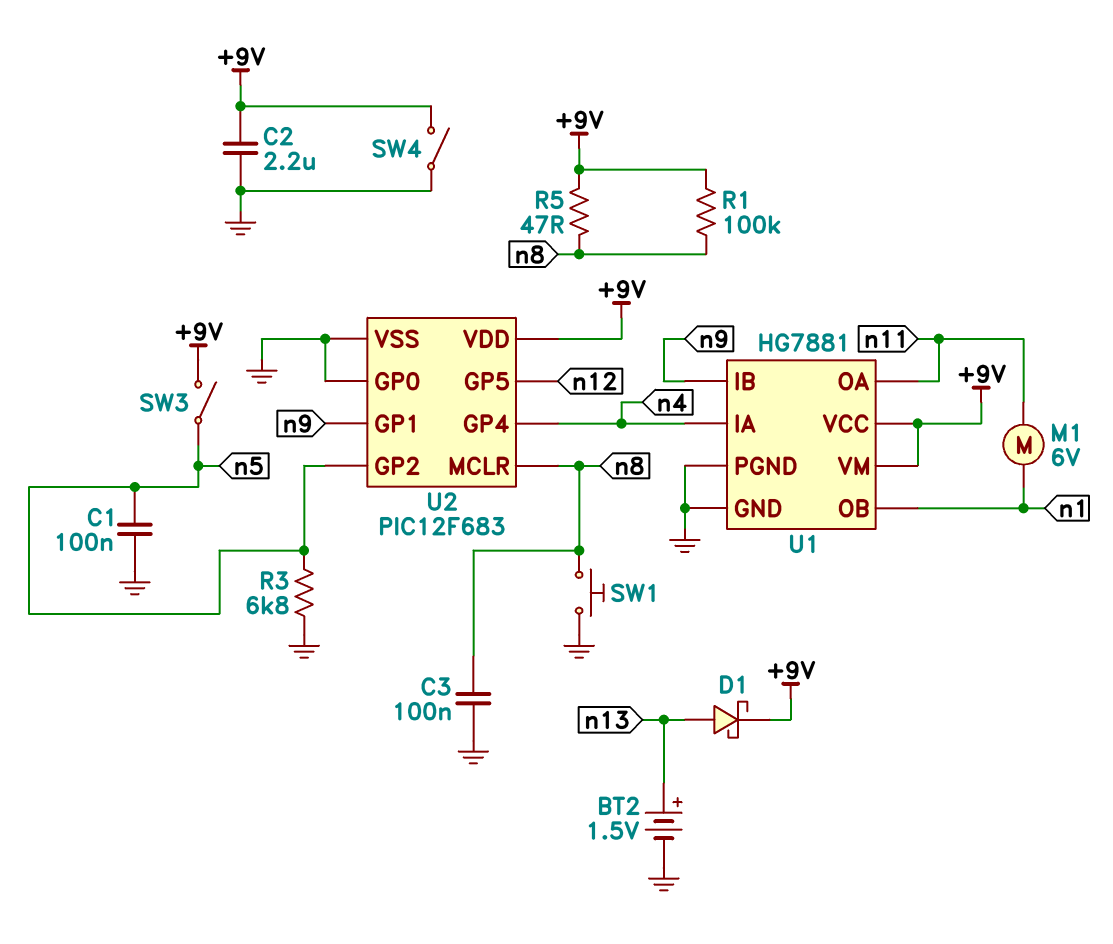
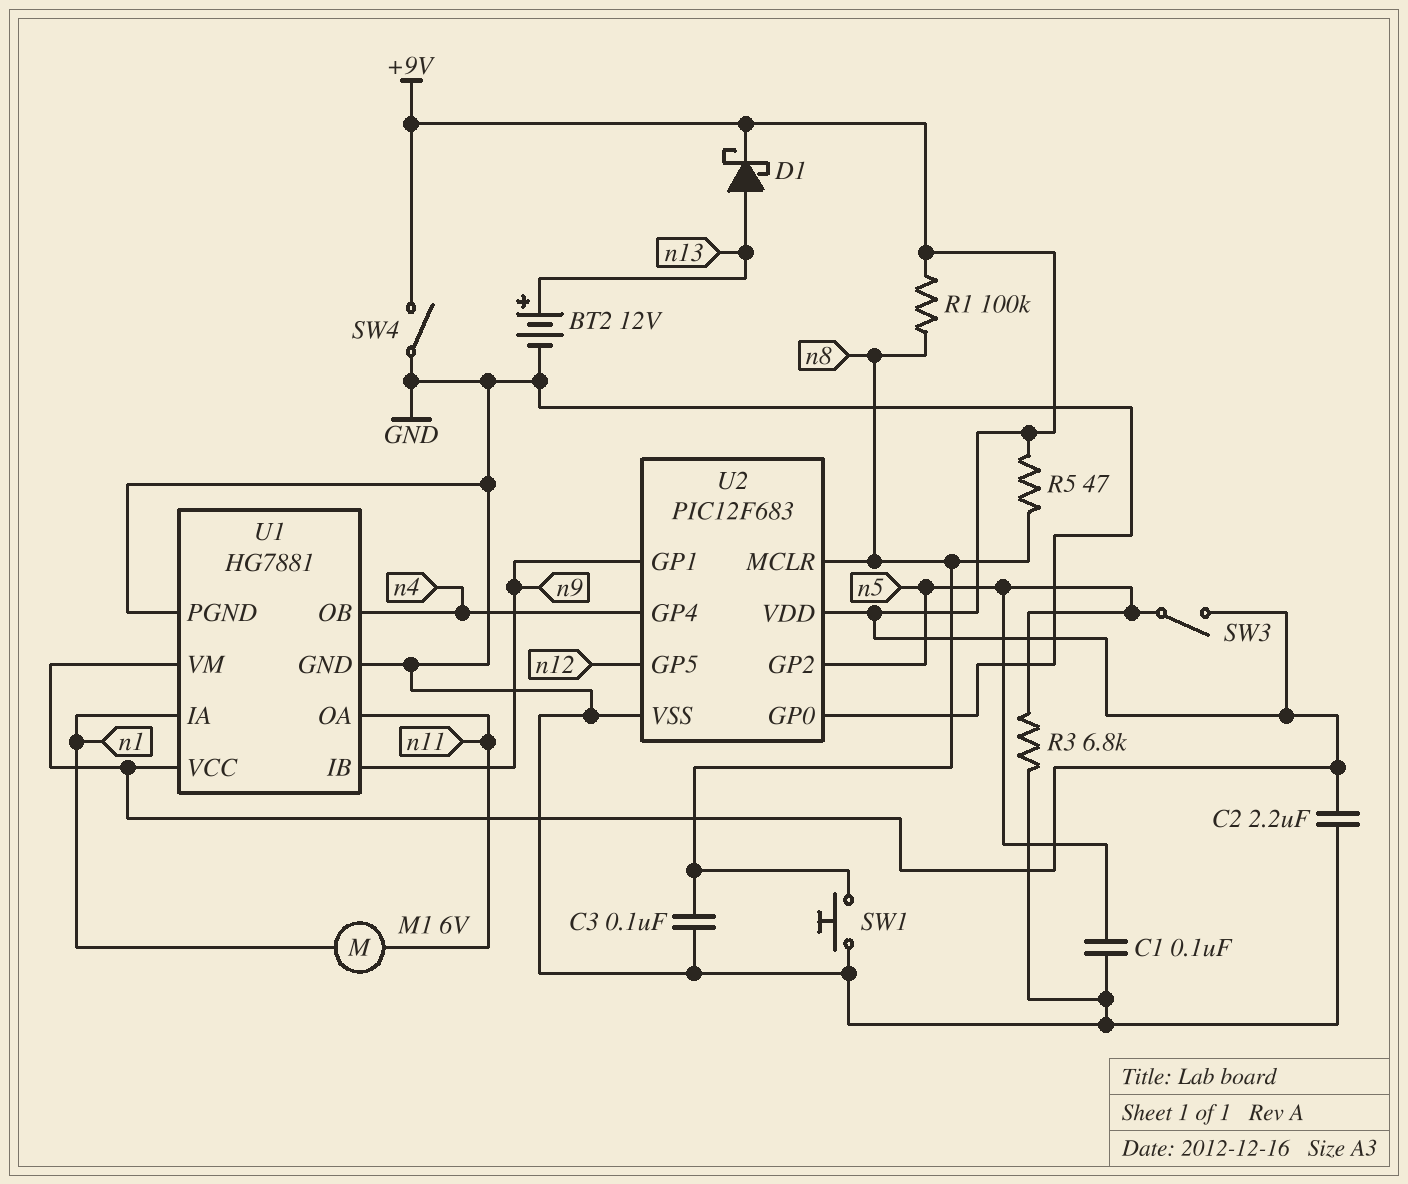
BT2: 1.5V (plus n13, minus GND) -> 12V (plus n13, minus GND)
U1 pin IA: n4 -> n1
U1 pin OB: n1 -> n4

